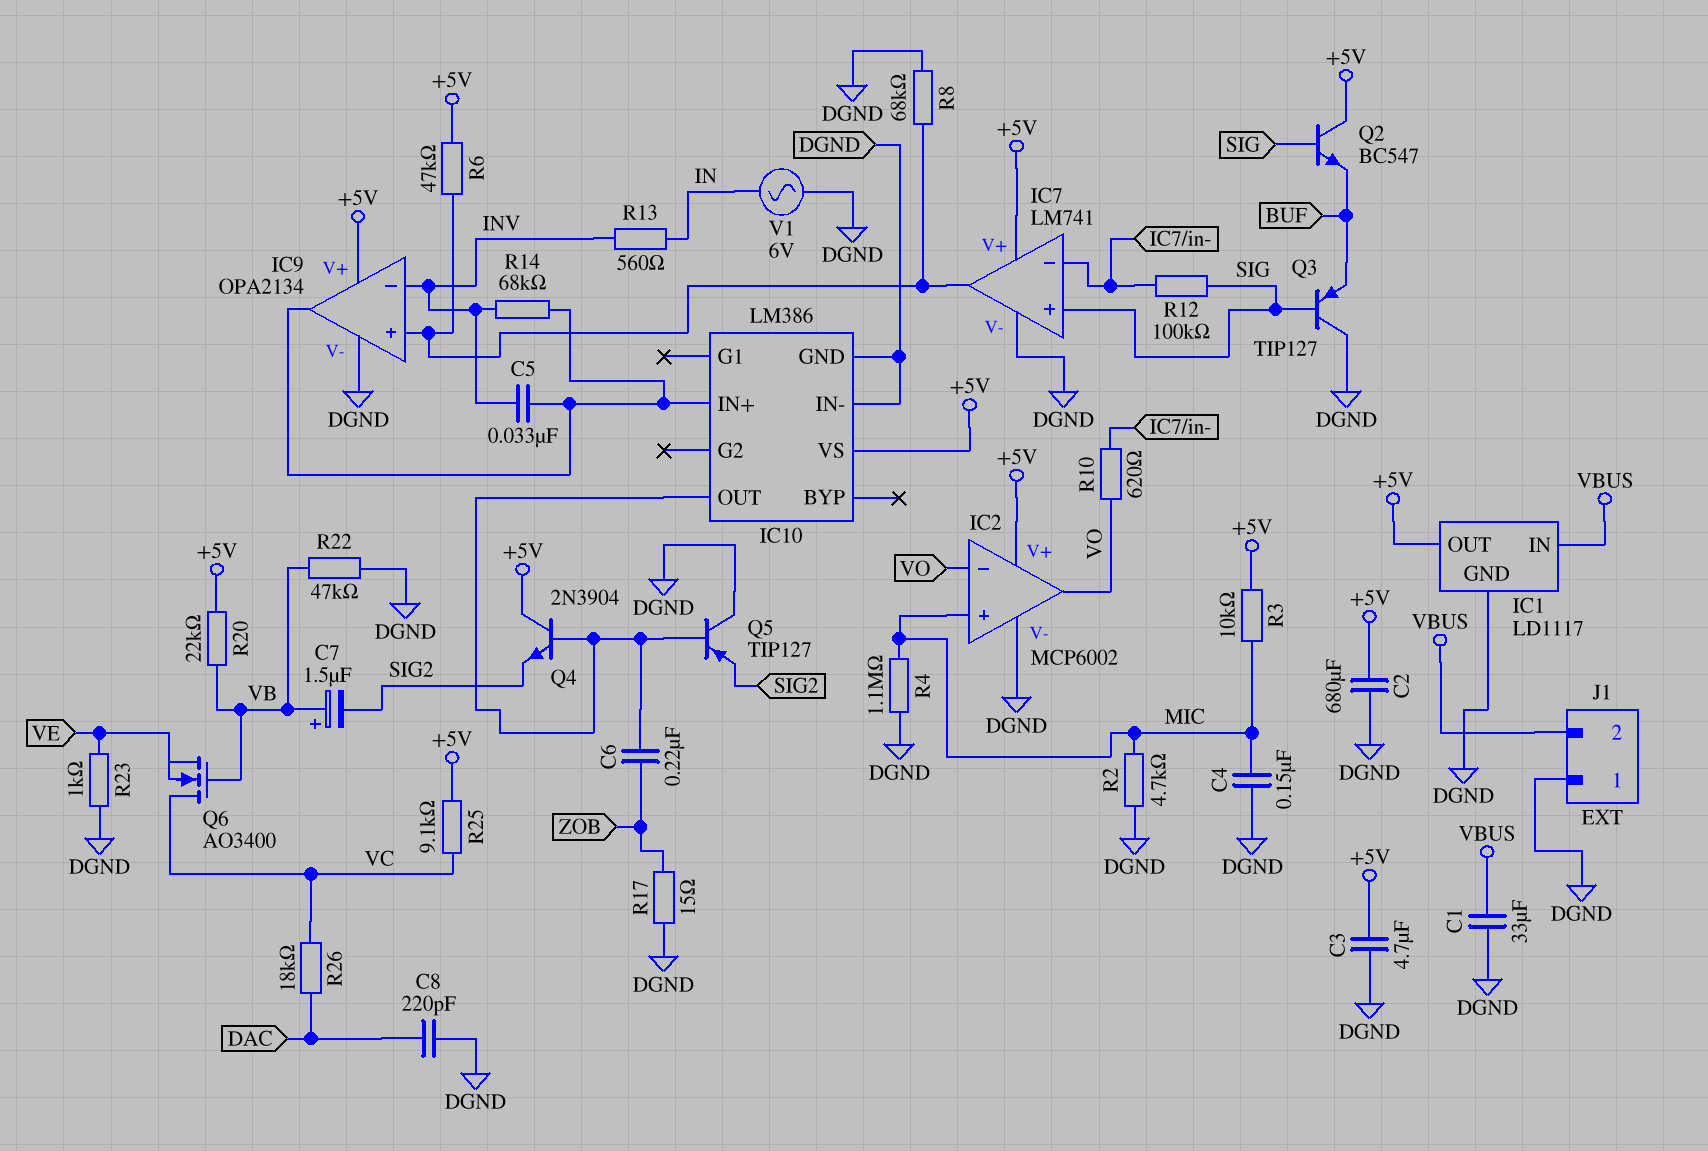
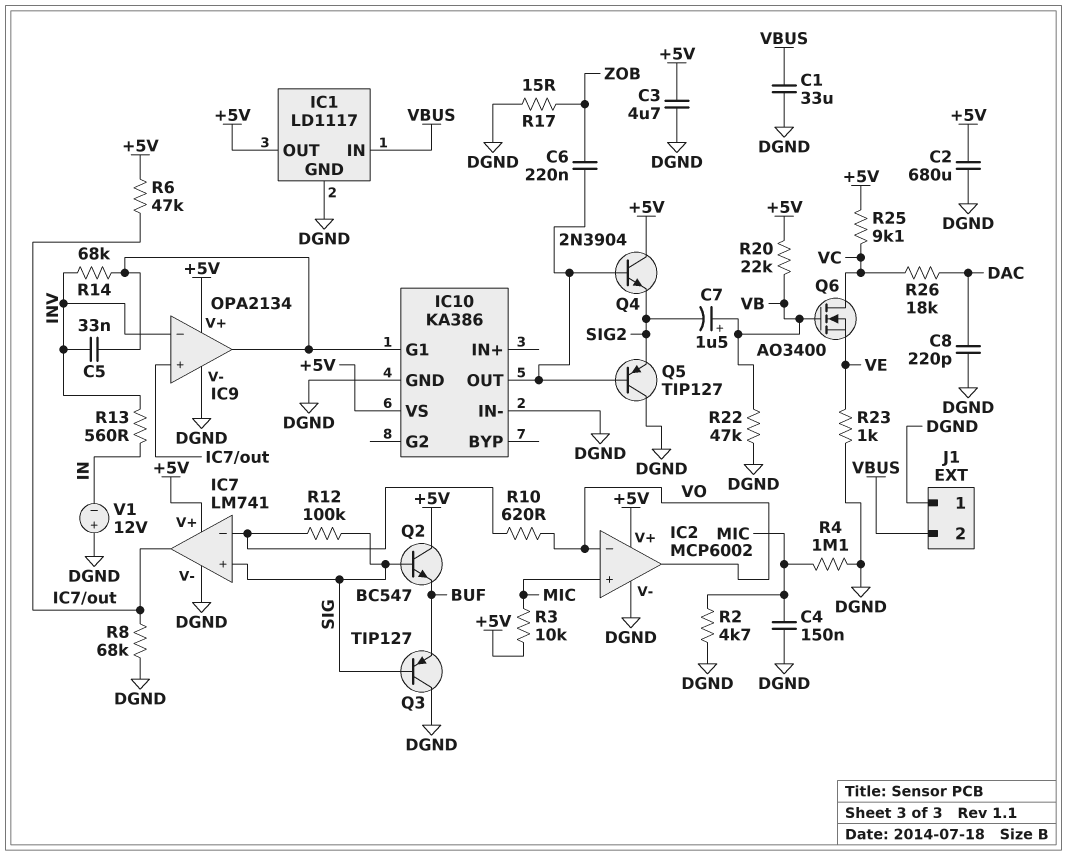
IC10: LM386 -> KA386
IC10 pin G1: none -> IC9/out
IC10 pin IN+: IC9/out -> none
V1: AC 6V (DGND, IN) -> 12V (plus DGND, minus IN)

